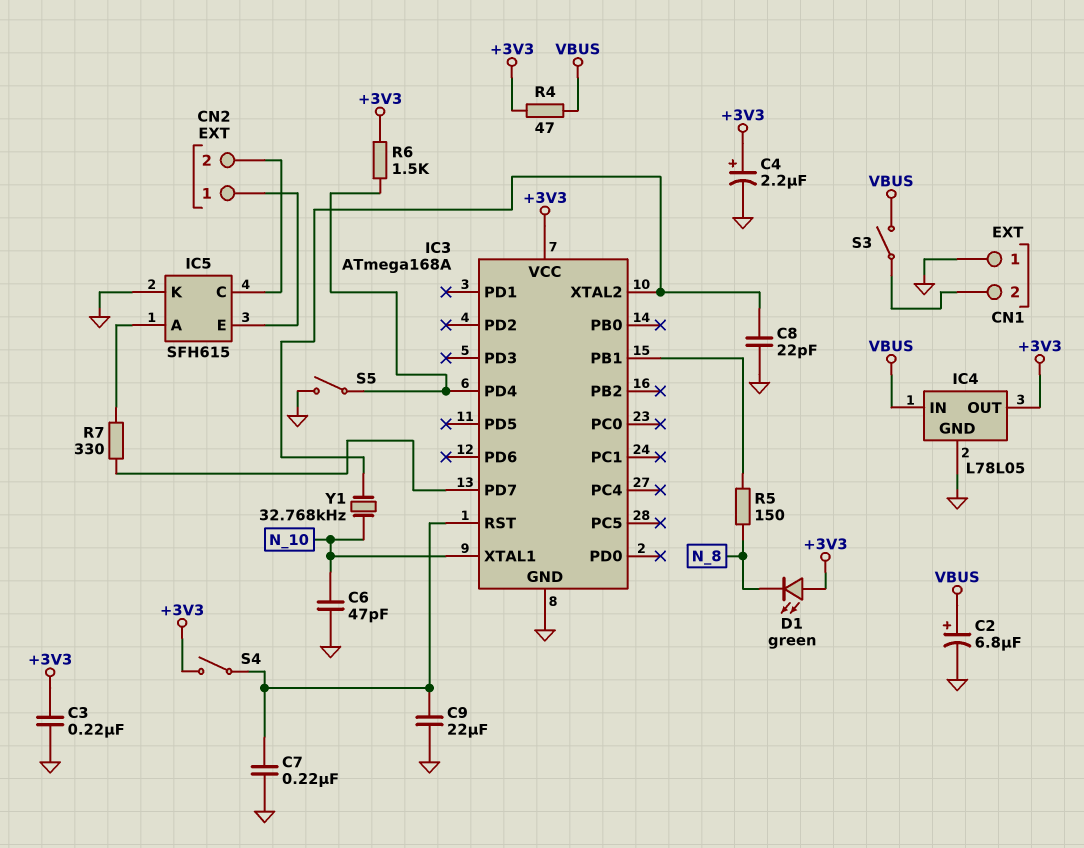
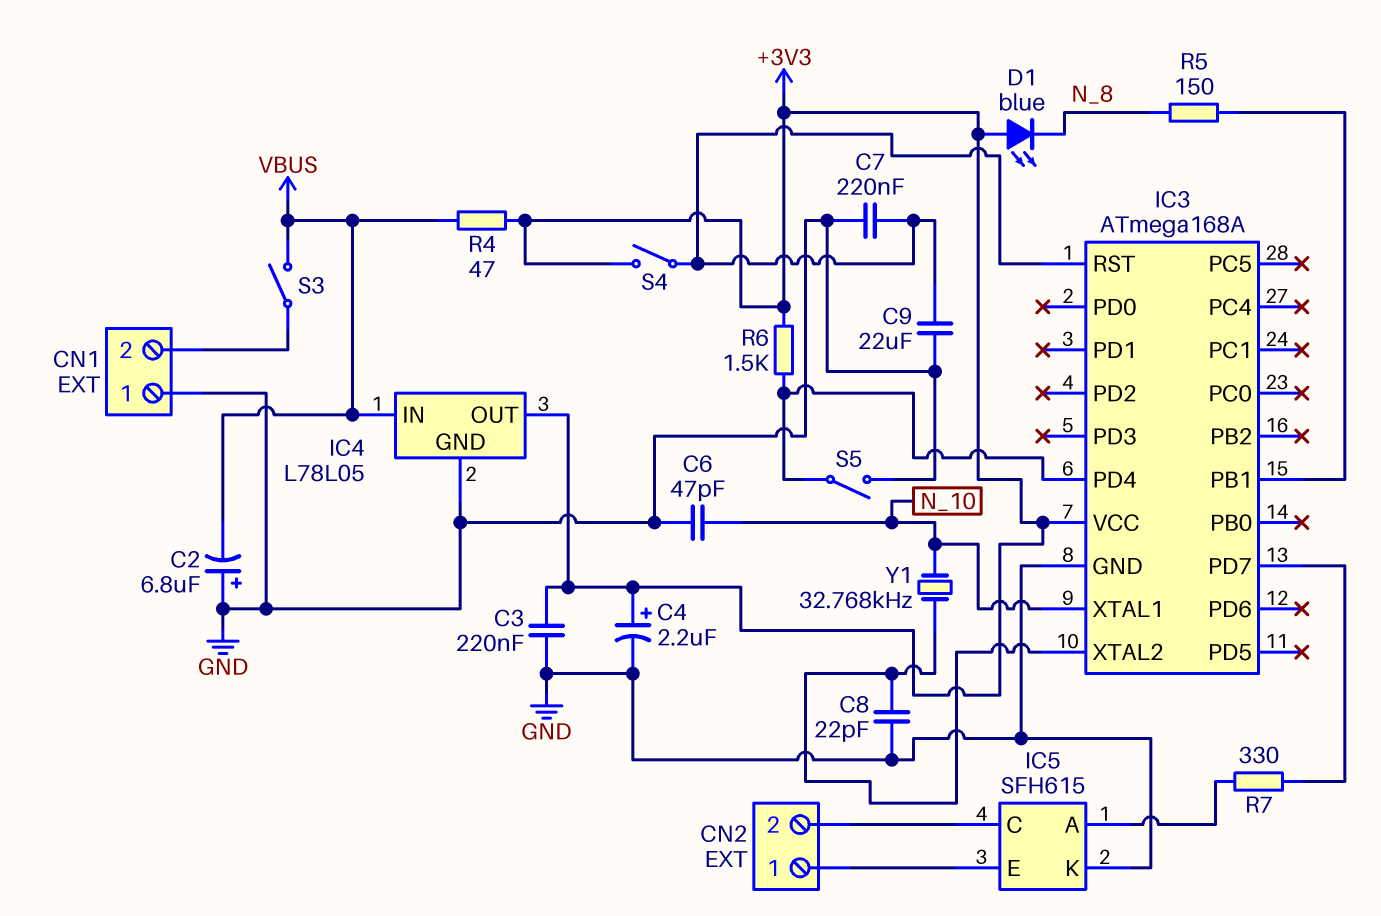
C2: 6.8uF (plus VBUS, minus GND) -> 6.8uF (plus GND, minus VBUS)
D1: LED green (A +3V3, K N_8) -> LED blue (A +3V3, K N_8)

